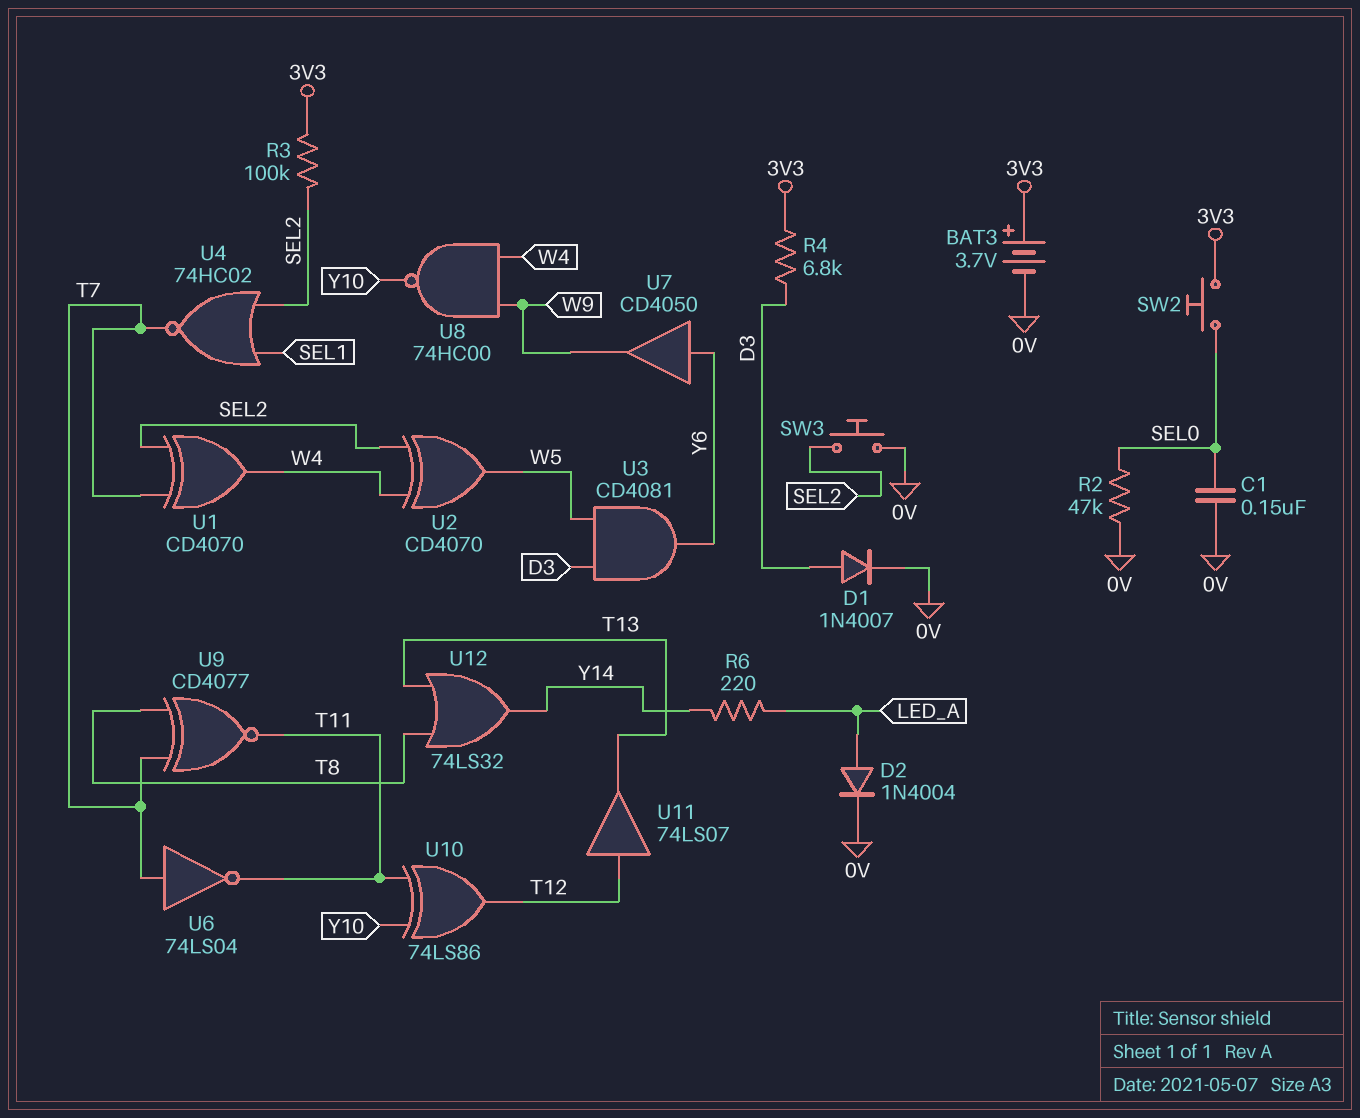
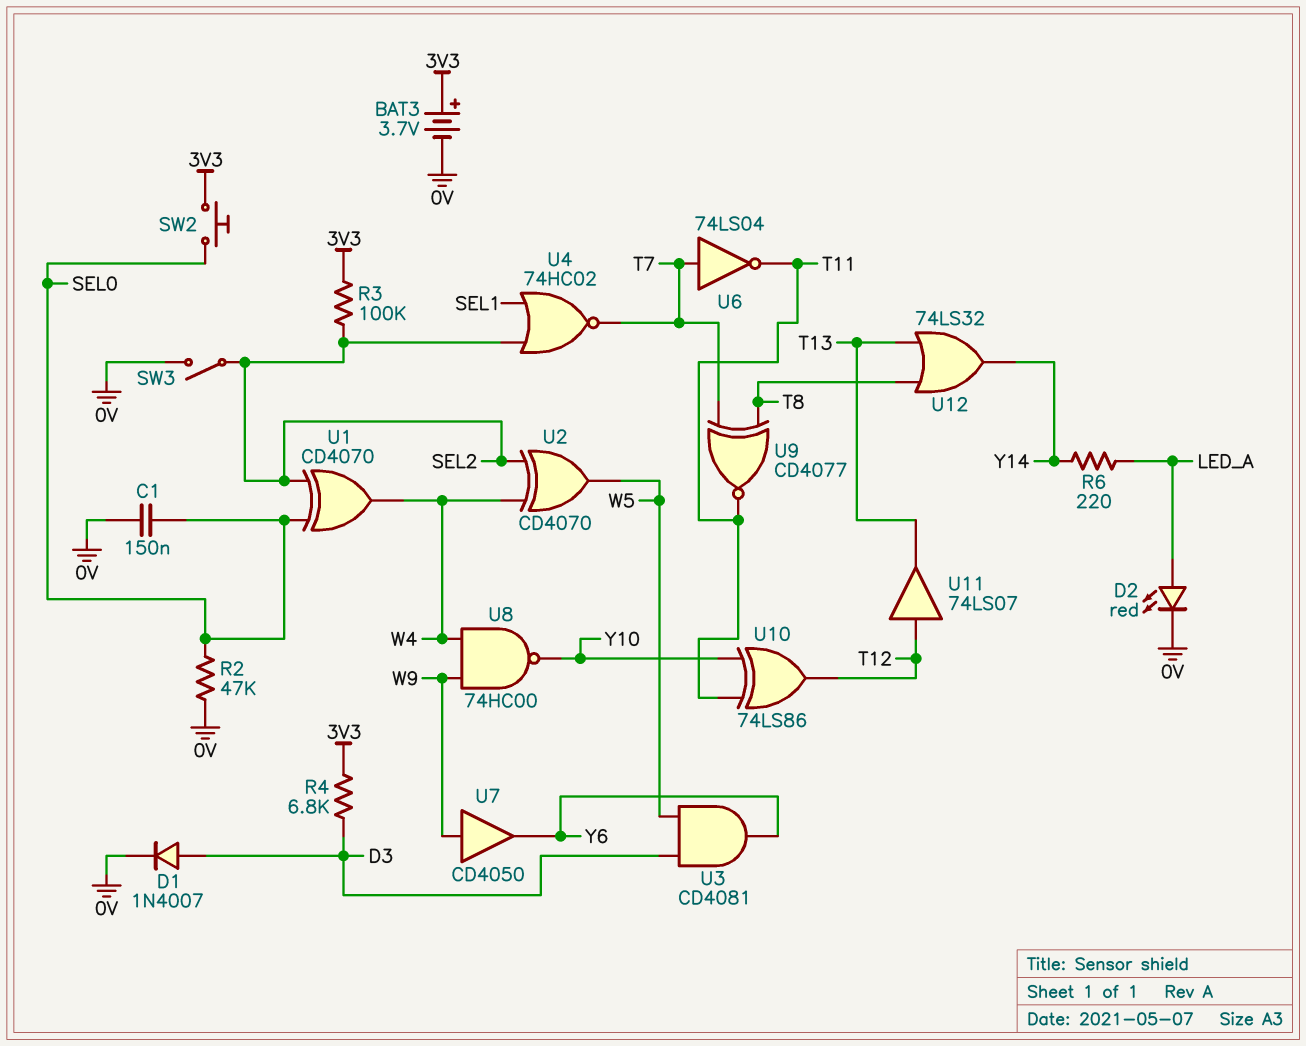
D2: diode 1N4004 (A LED_A, K 0V) -> LED red (A LED_A, K 0V)
SW3: button (0V, SEL2) -> switch (0V, SEL2)
U1: XOR CD4070 (in SEL2, in T7, out W4) -> XOR CD4070 (in SEL0, in SEL2, out W4)
U7: buffer CD4050 (in Y6, out W9) -> buffer CD4050 (in W9, out Y6)

